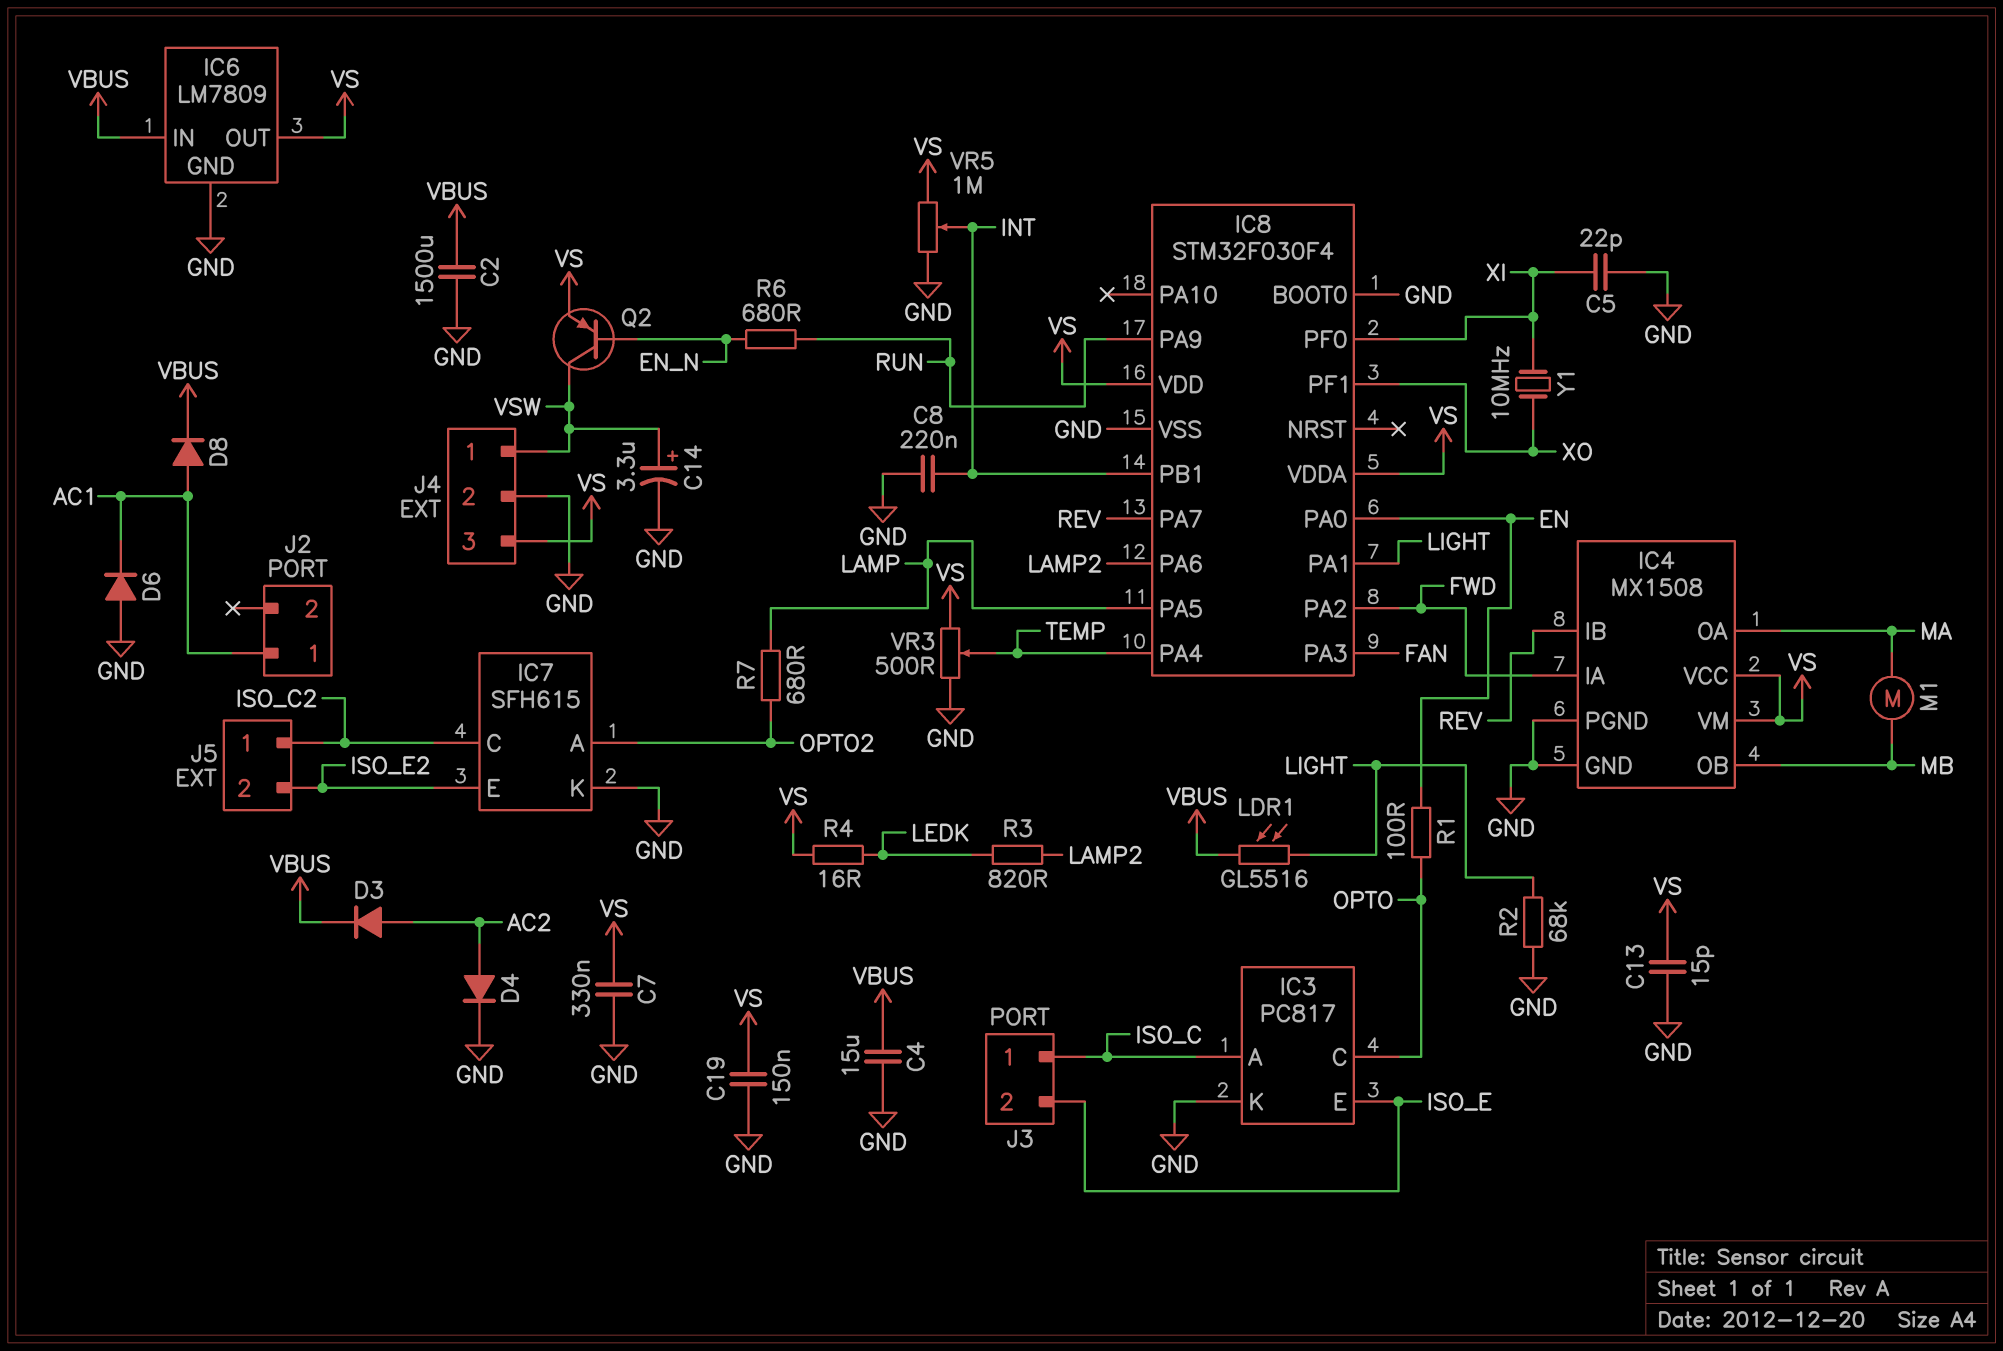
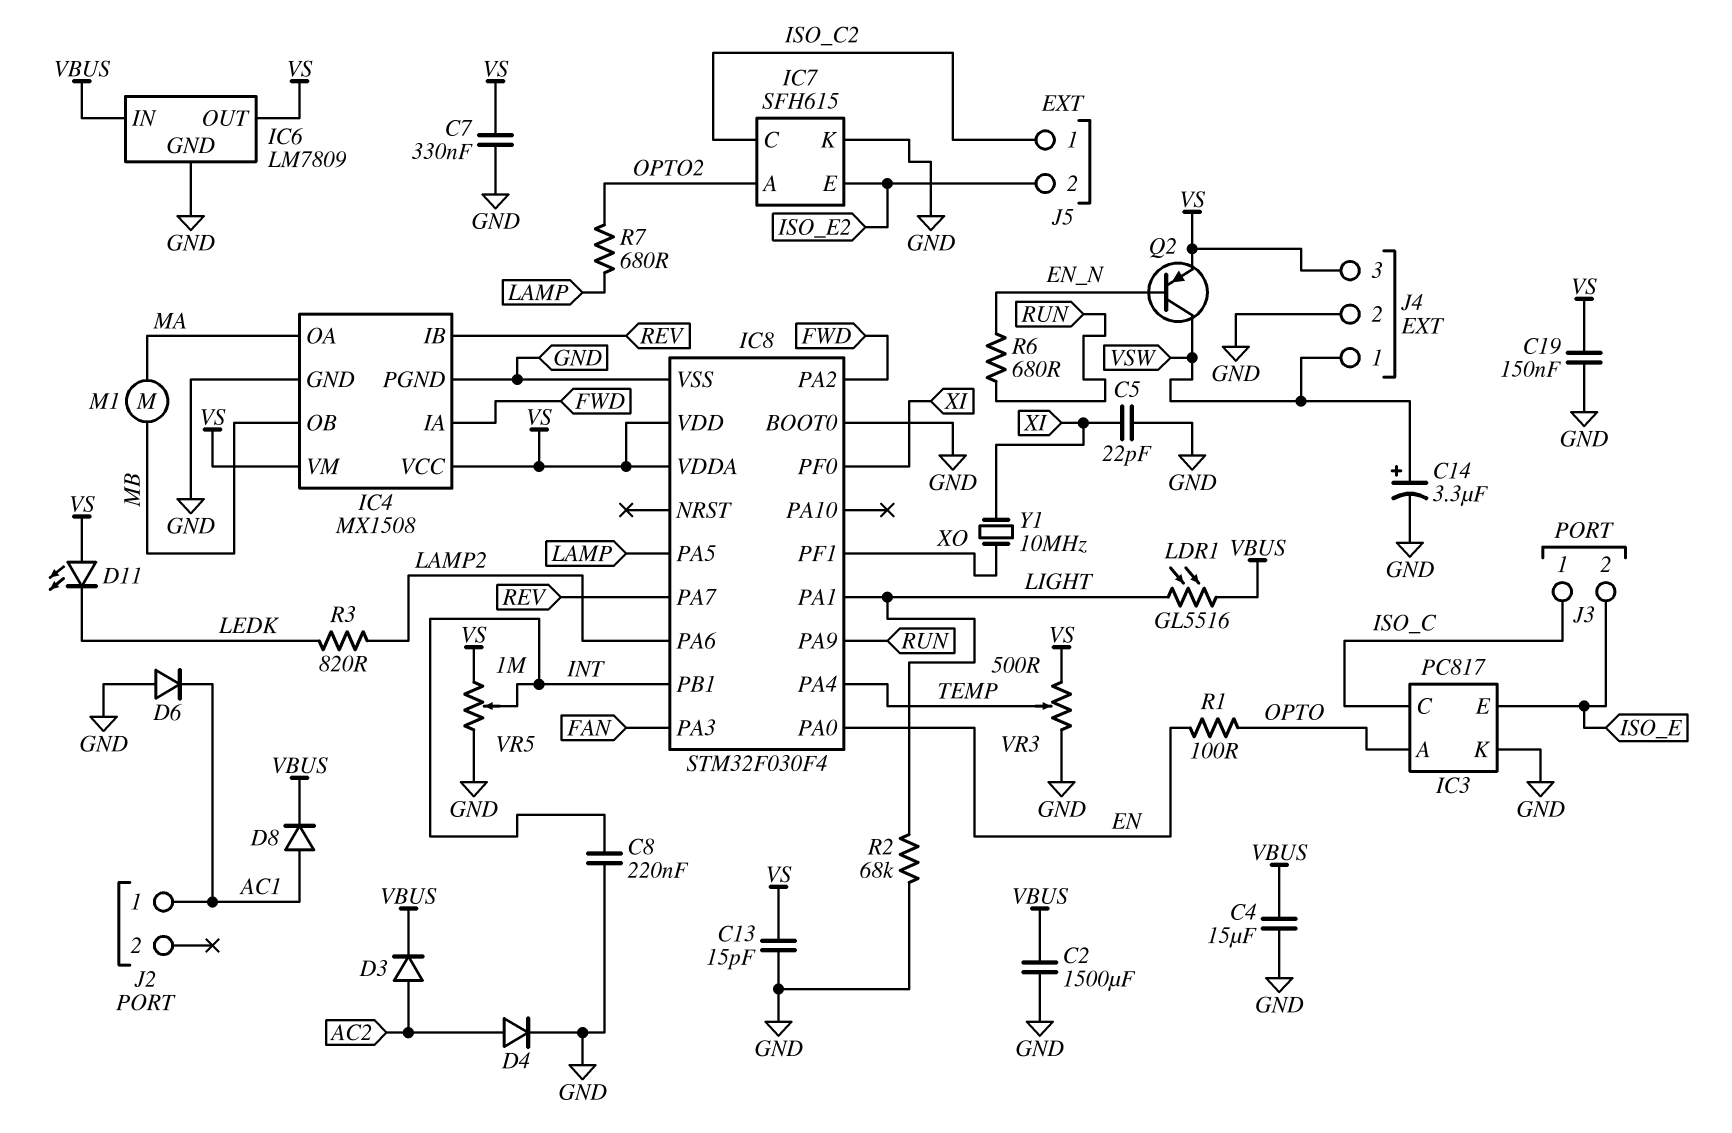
D11: none -> LED (A VS, K LEDK)
IC3 pin A: ISO_C -> OPTO
IC3 pin C: OPTO -> ISO_C
R4: 16 (LEDK, VS) -> none

